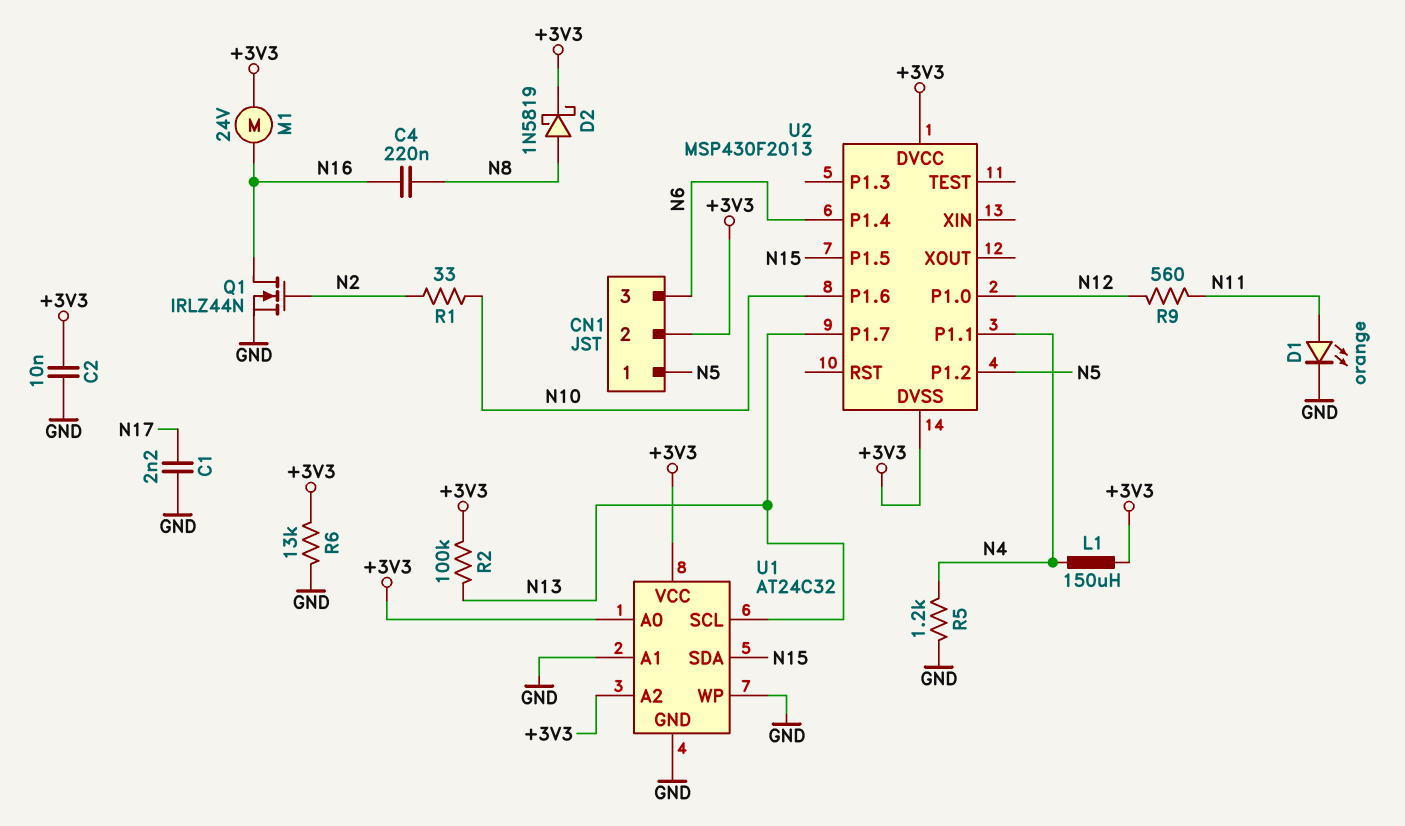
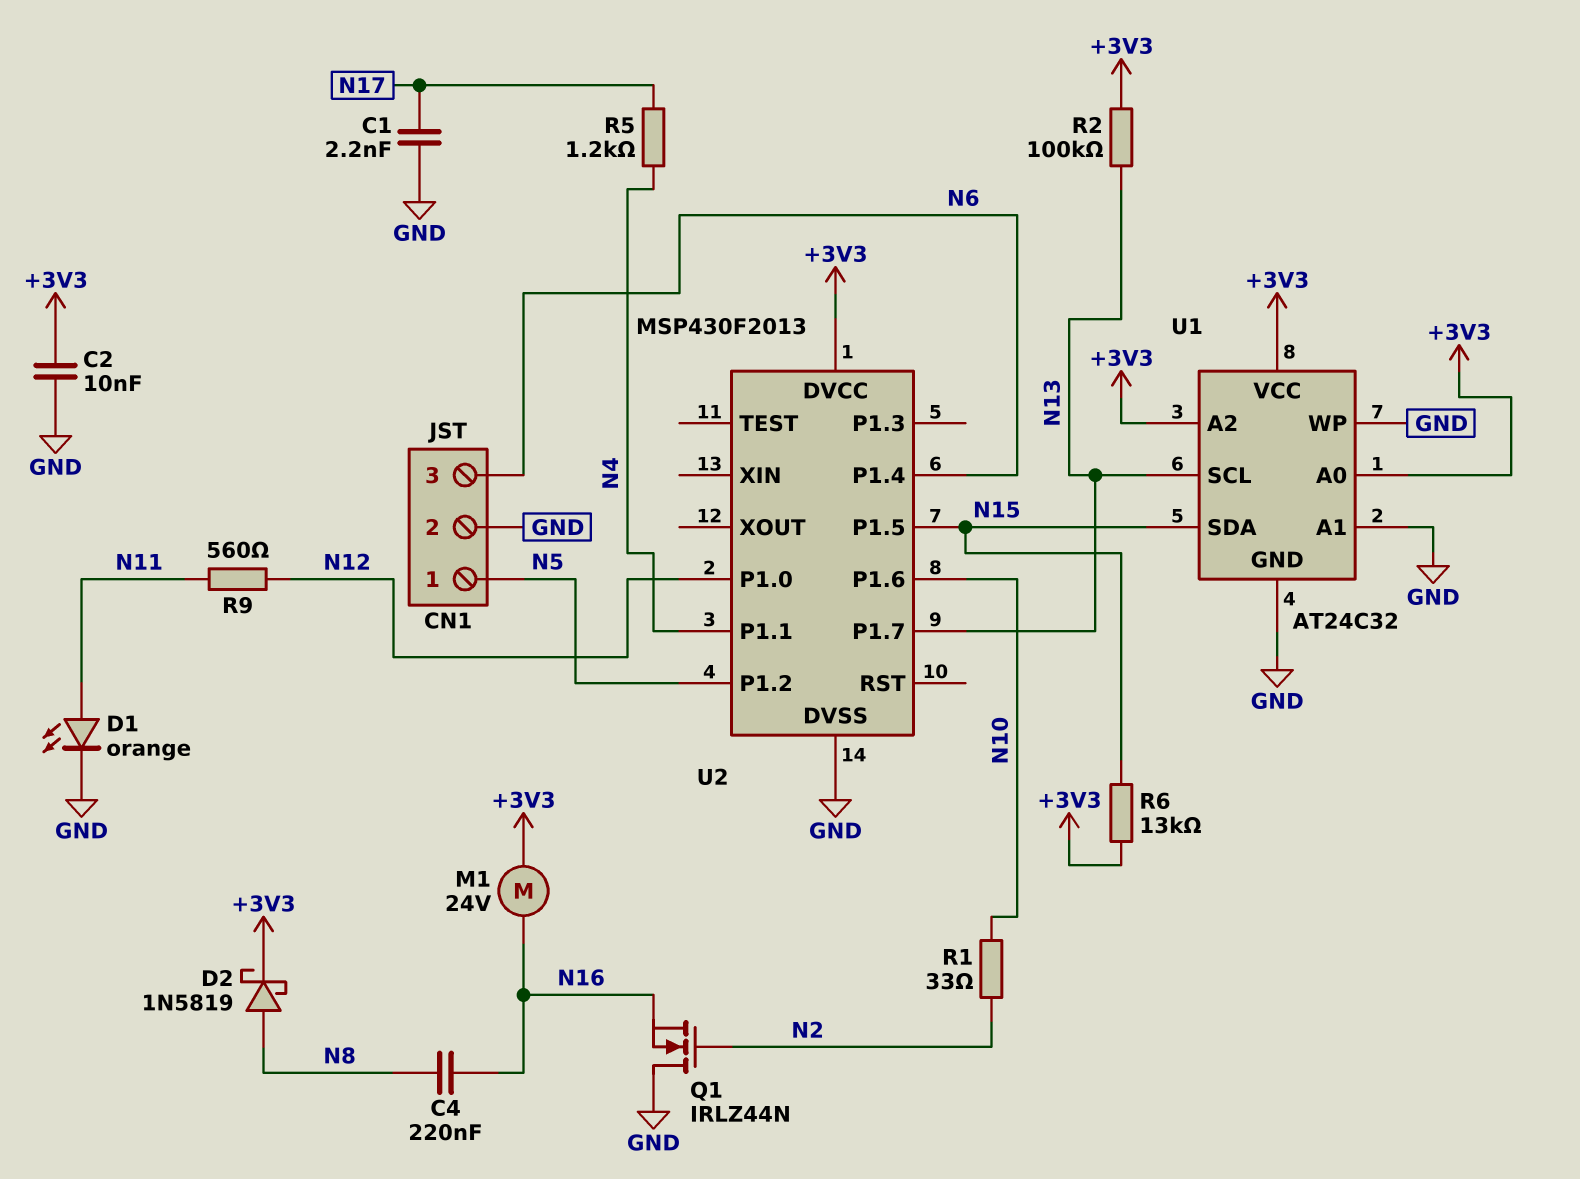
CN1 pin 2: +3V3 -> GND
L1: 150uH (+3V3, N4) -> none
Q1: NMOS IRLZ44N (G N2, D N16, S GND) -> NMOS IRLZ44N (G N2, D GND, S N16)
R5: 1.2k (GND, N4) -> 1.2k (N4, N17)
R6: 13k (+3V3, GND) -> 13k (+3V3, N15)
U2 pin DVSS: +3V3 -> GND

